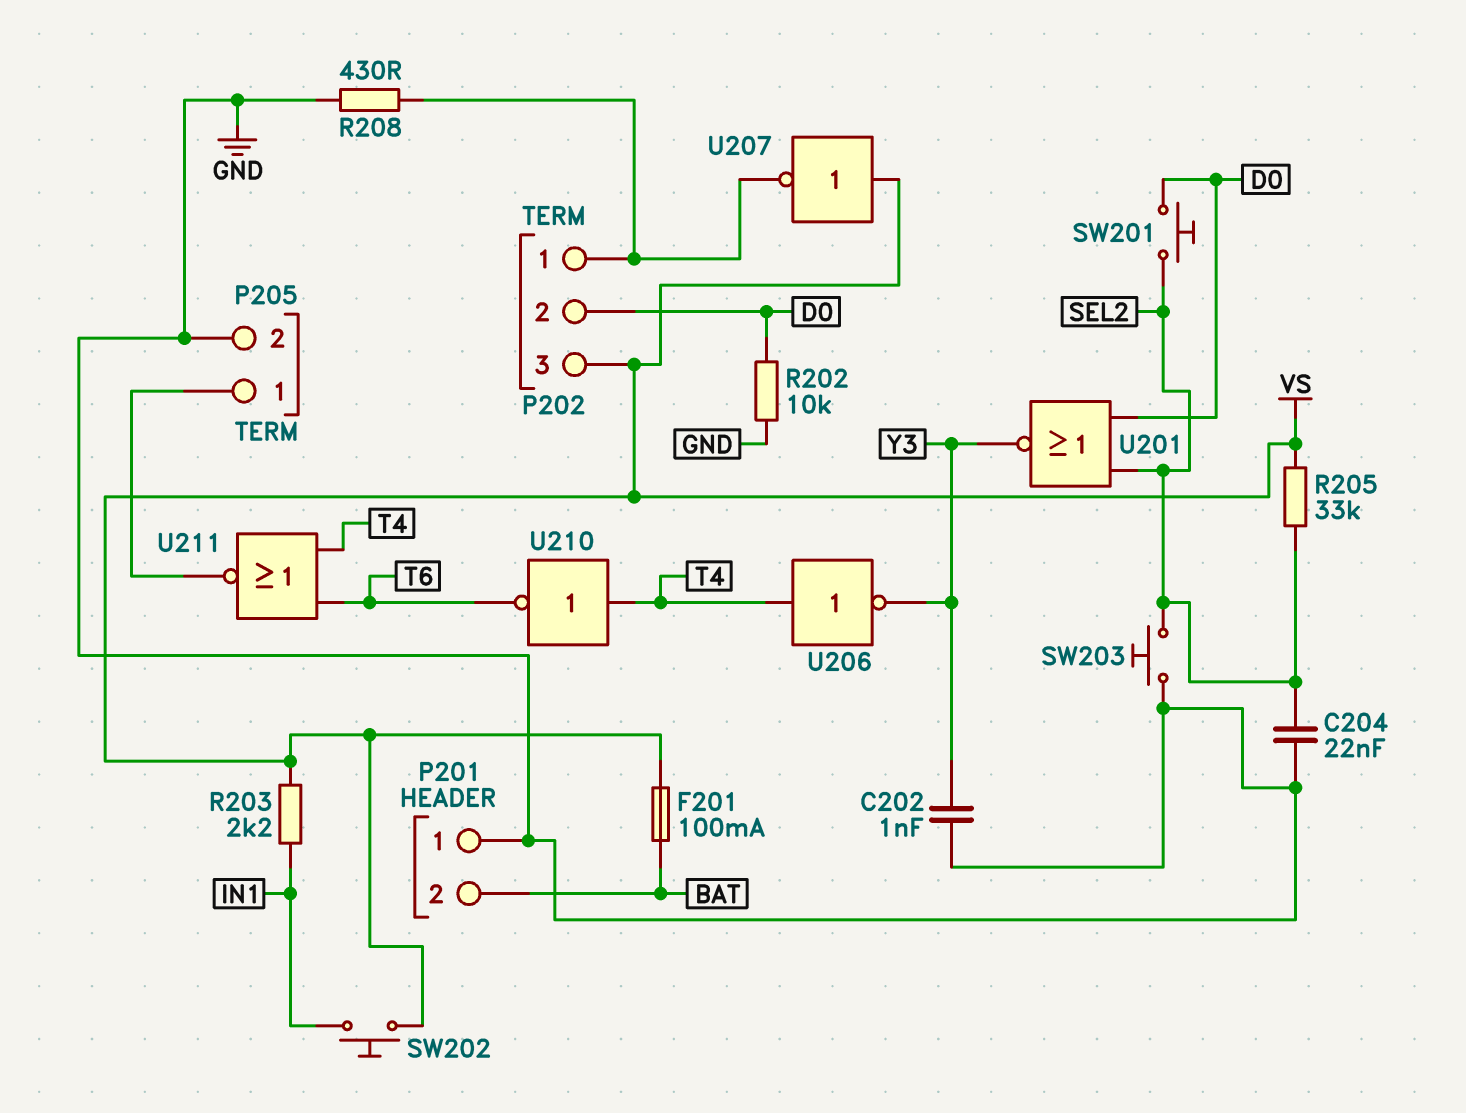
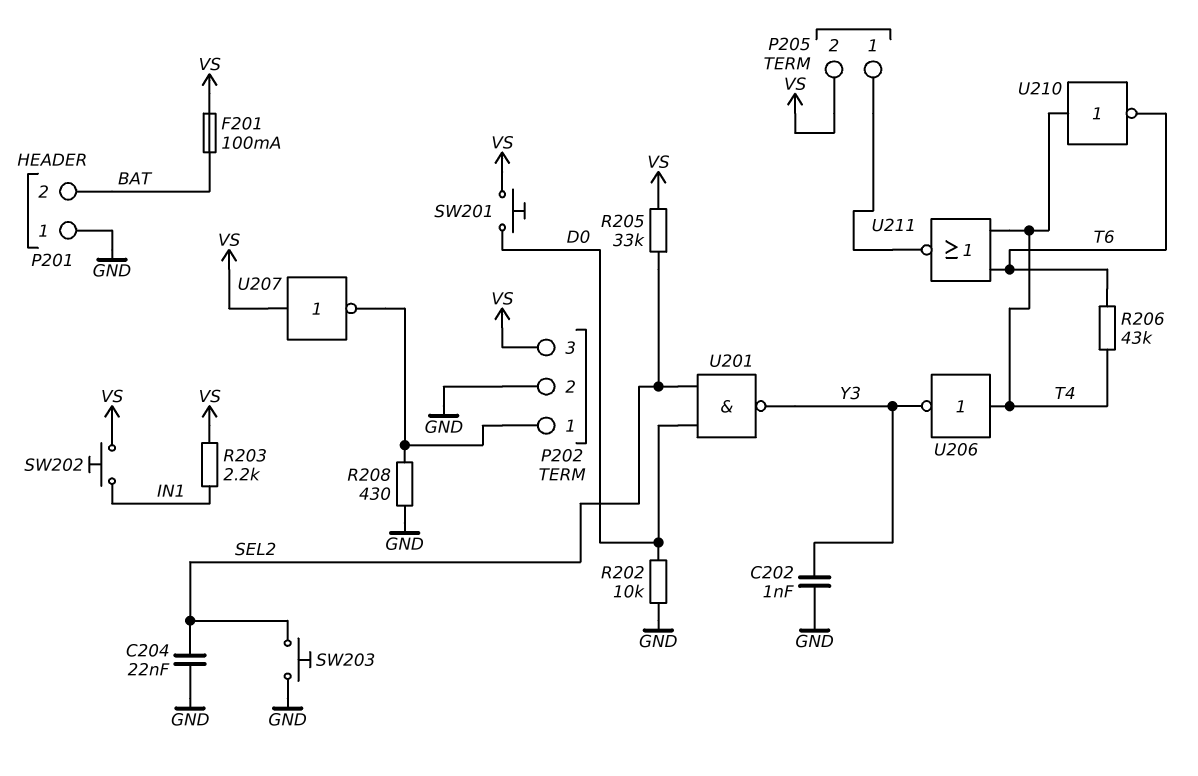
P202 pin 2: D0 -> GND
P205 pin 2: GND -> VS
R206: none -> 43k (T4, T6)
SW201: button (D0, SEL2) -> button (D0, VS)
U201: NOR (in D0, in SEL2, out Y3) -> NAND (in D0, in SEL2, out Y3)

